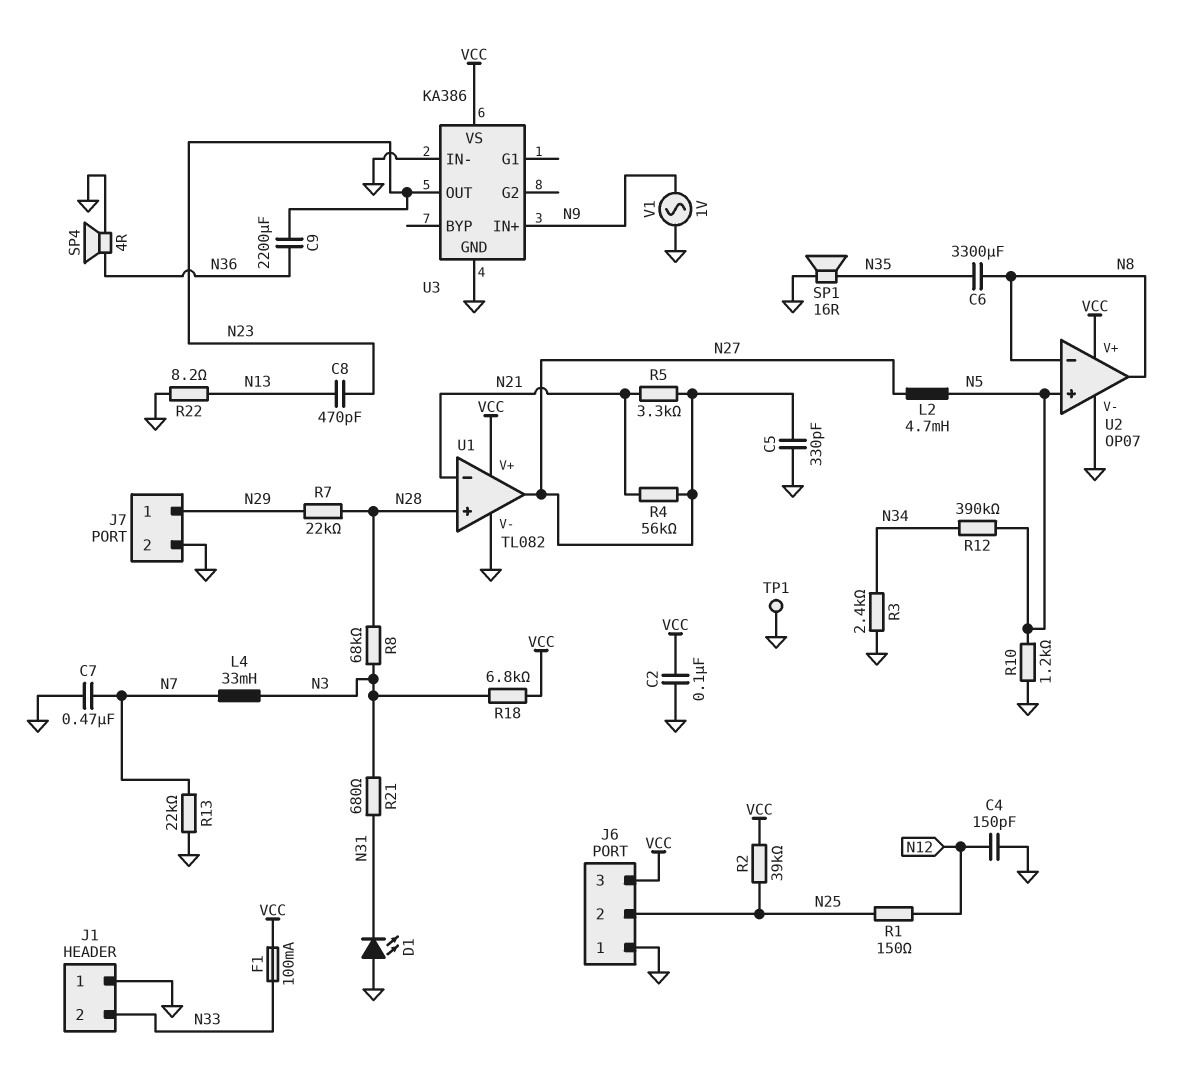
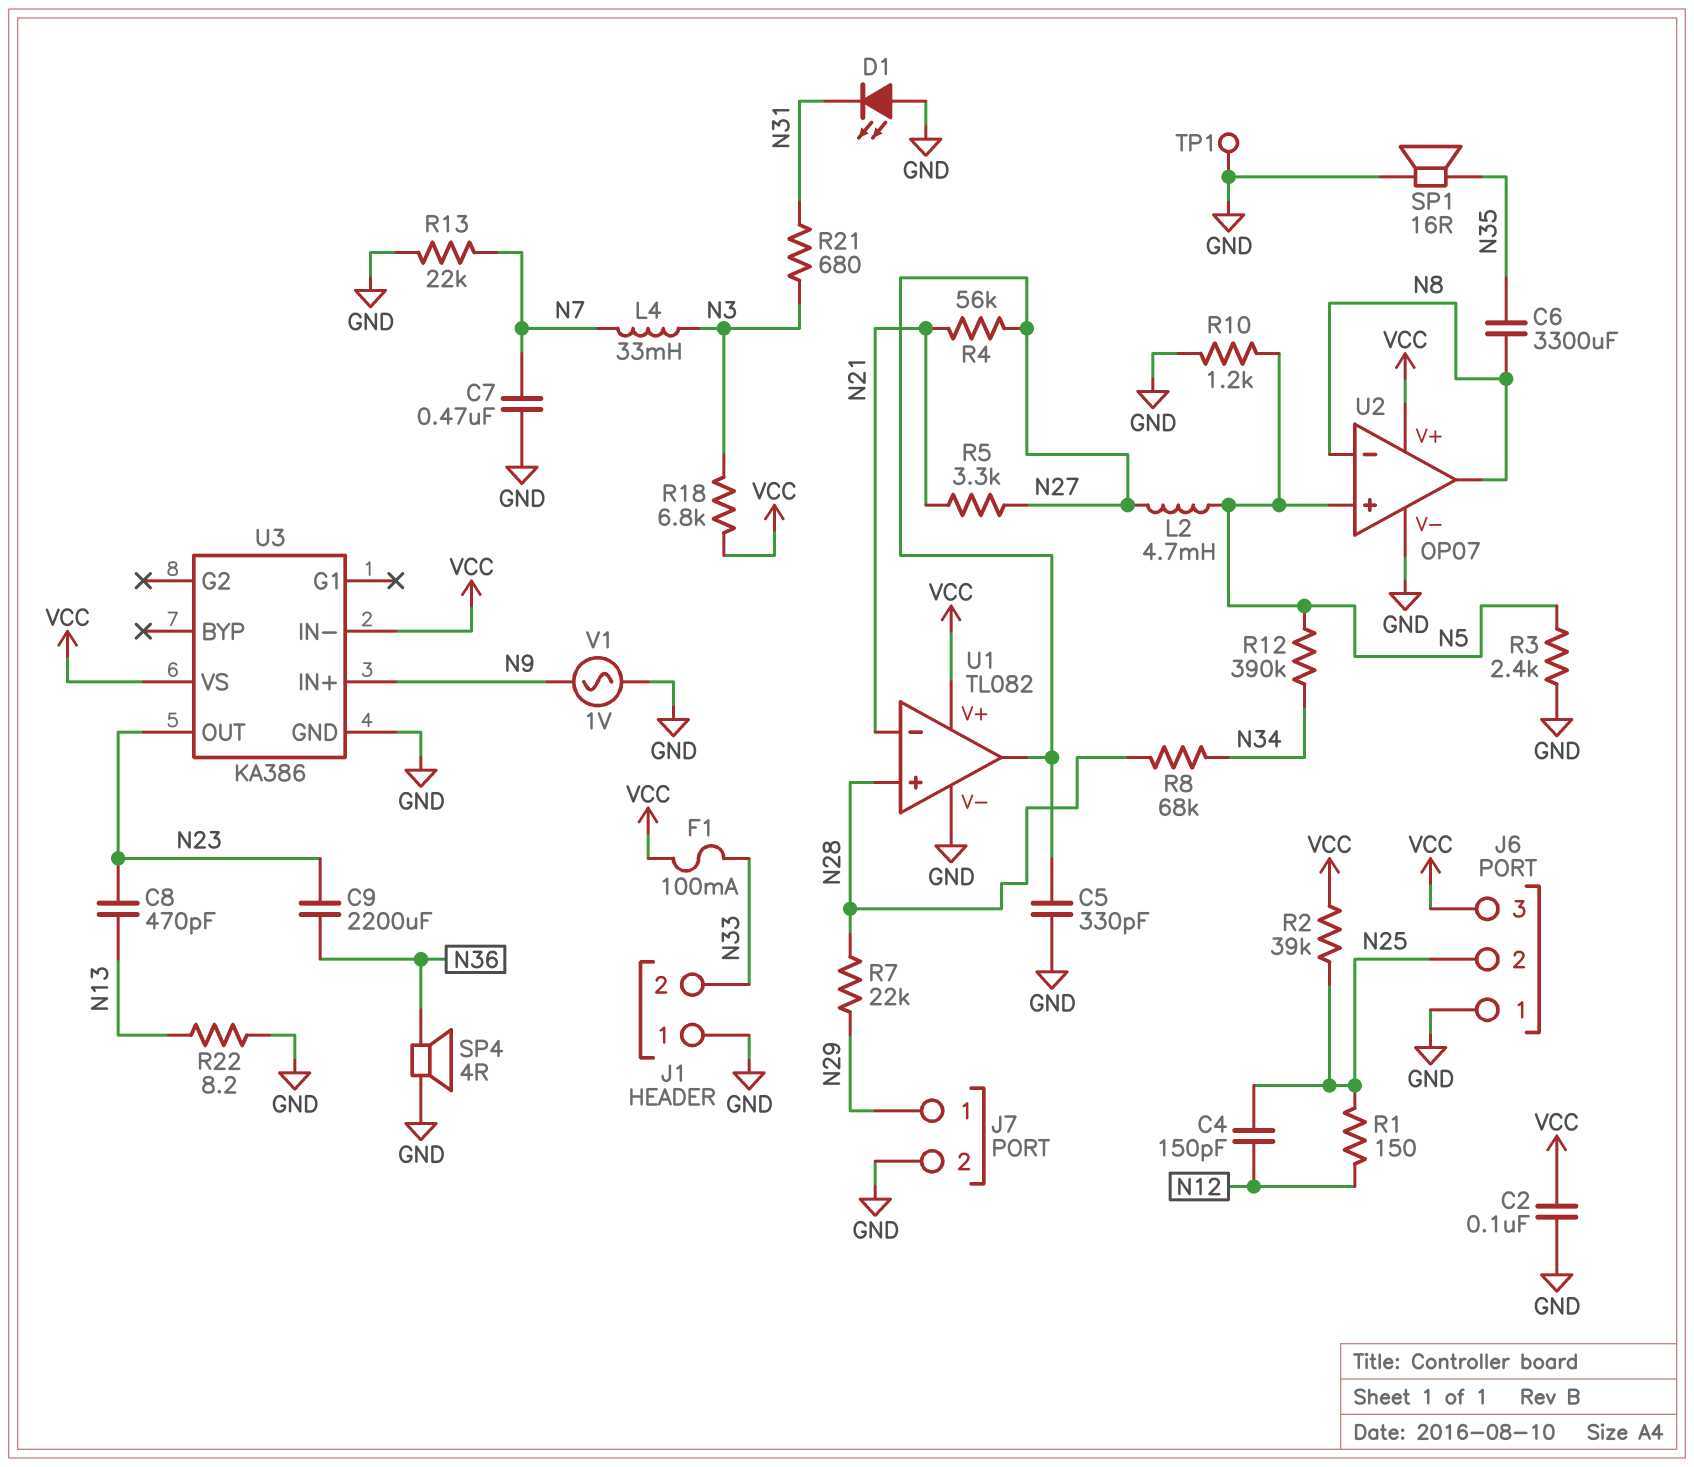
C4: 150pF (GND, N12) -> 150pF (N12, N25)
R3: 2.4k (GND, N34) -> 2.4k (GND, N5)
R8: 68k (N3, N28) -> 68k (N28, N34)
U3 pin IN-: GND -> VCC

